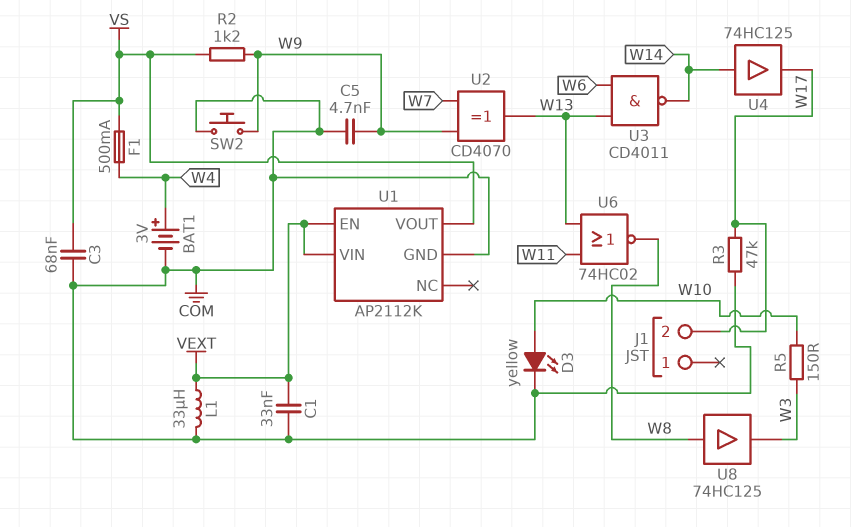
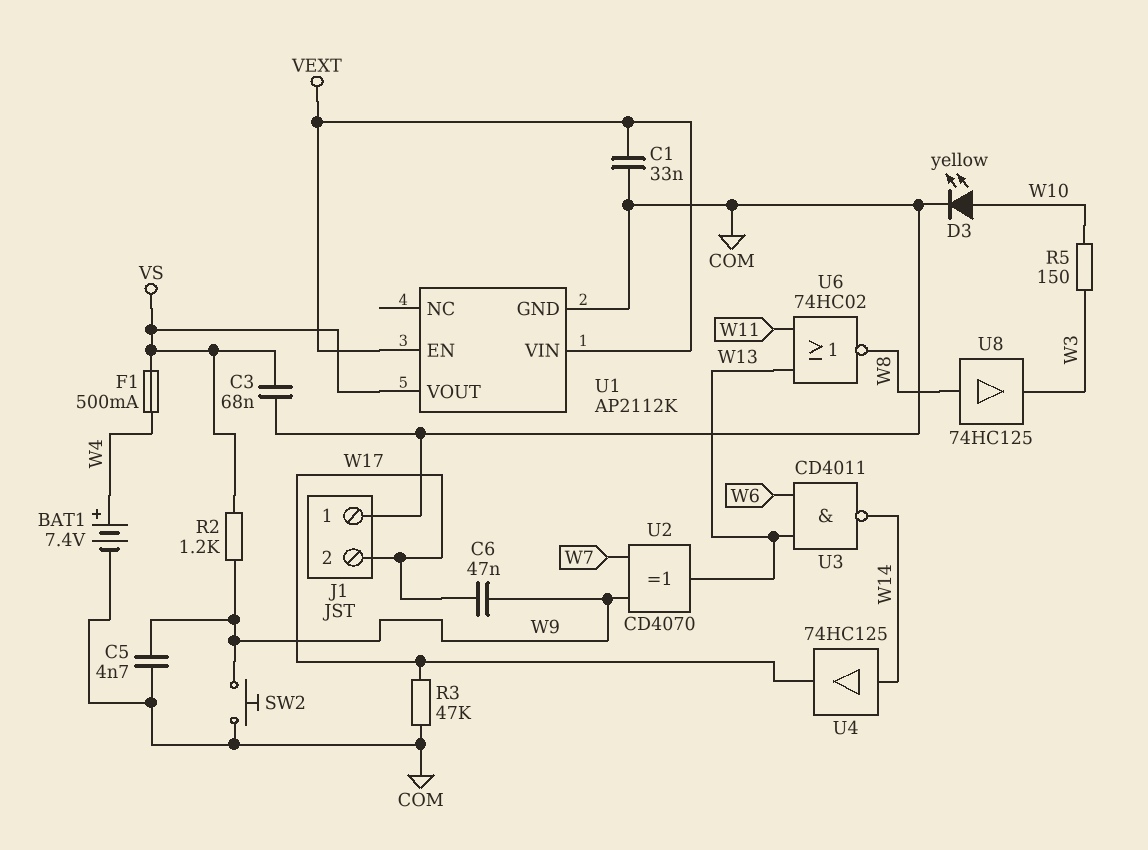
BAT1: 3V (plus W4, minus COM) -> 7.4V (plus W4, minus COM)
C6: none -> 47nF (W9, W17)
J1 pin 1: none -> COM
L1: 33uH (COM, VEXT) -> none

